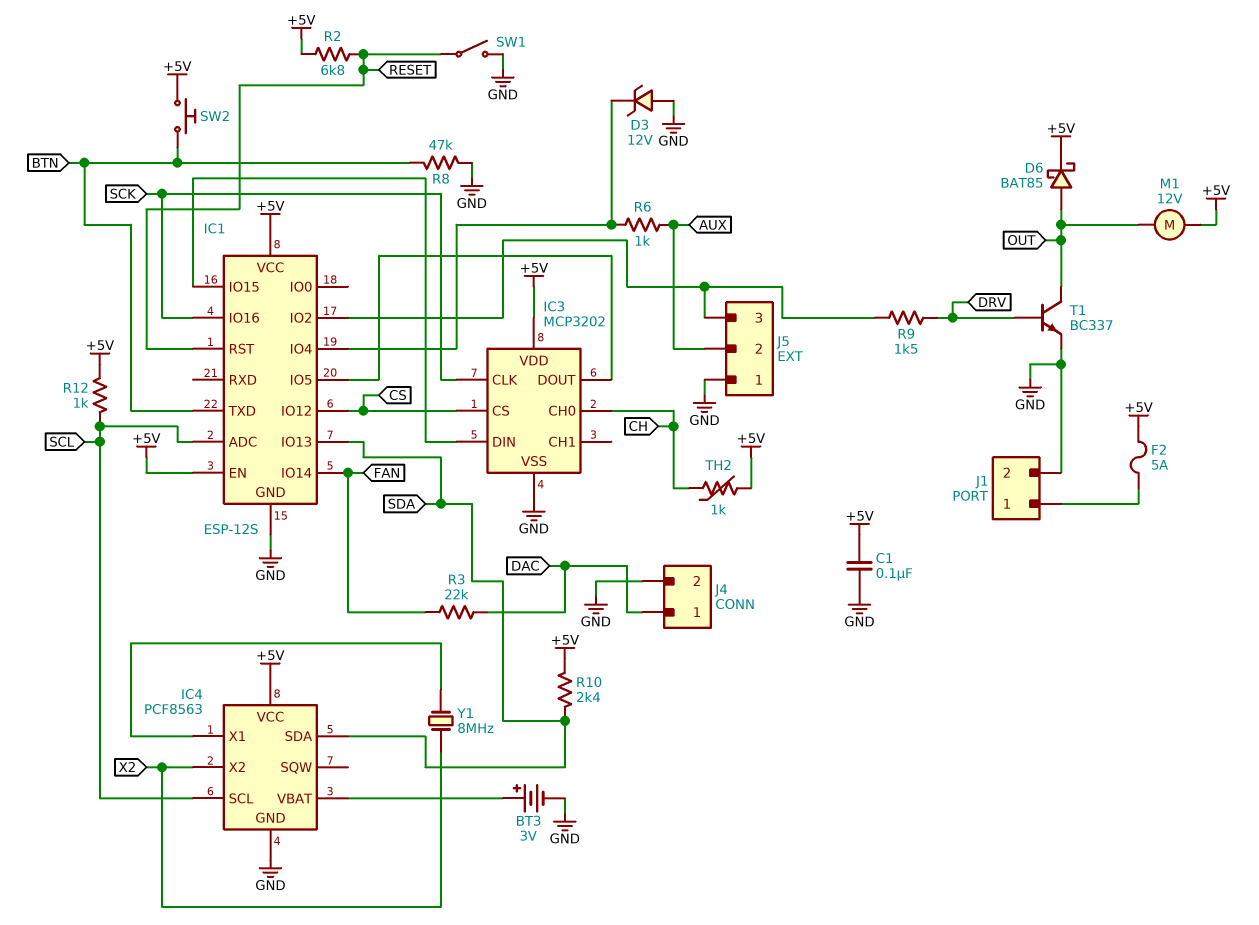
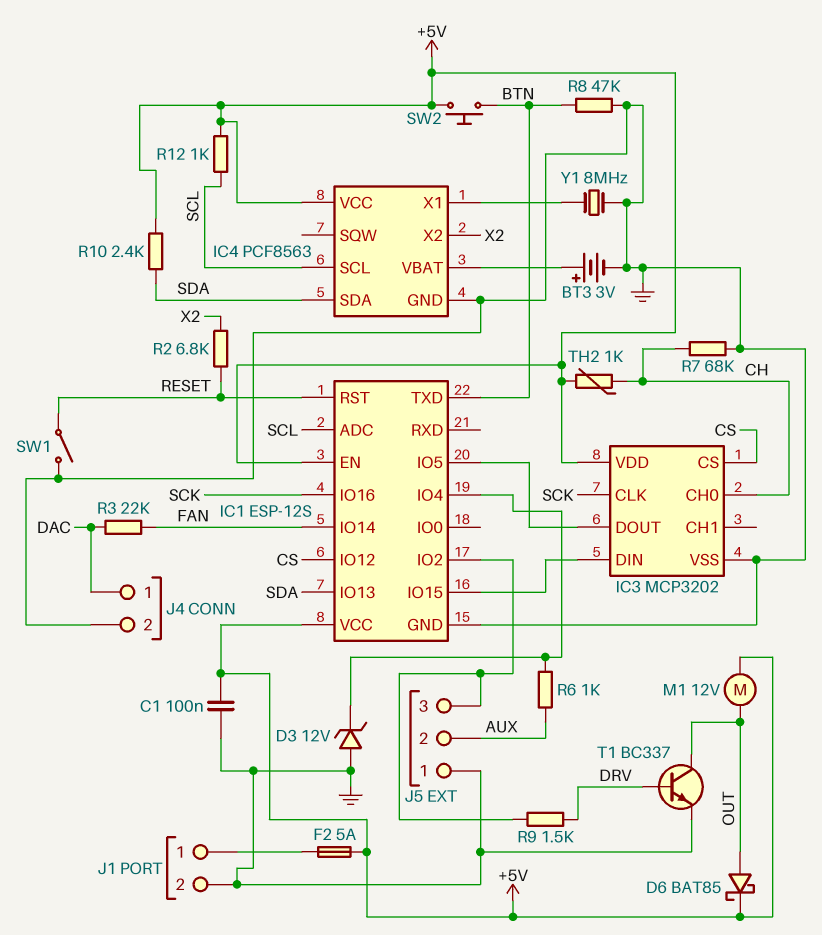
R2: 6.8k (+5V, RESET) -> 6.8k (RESET, X2)
R7: none -> 68k (CH, GND)
Y1: 8MHz (IC4/X1, X2) -> 8MHz (GND, IC4/X1)

